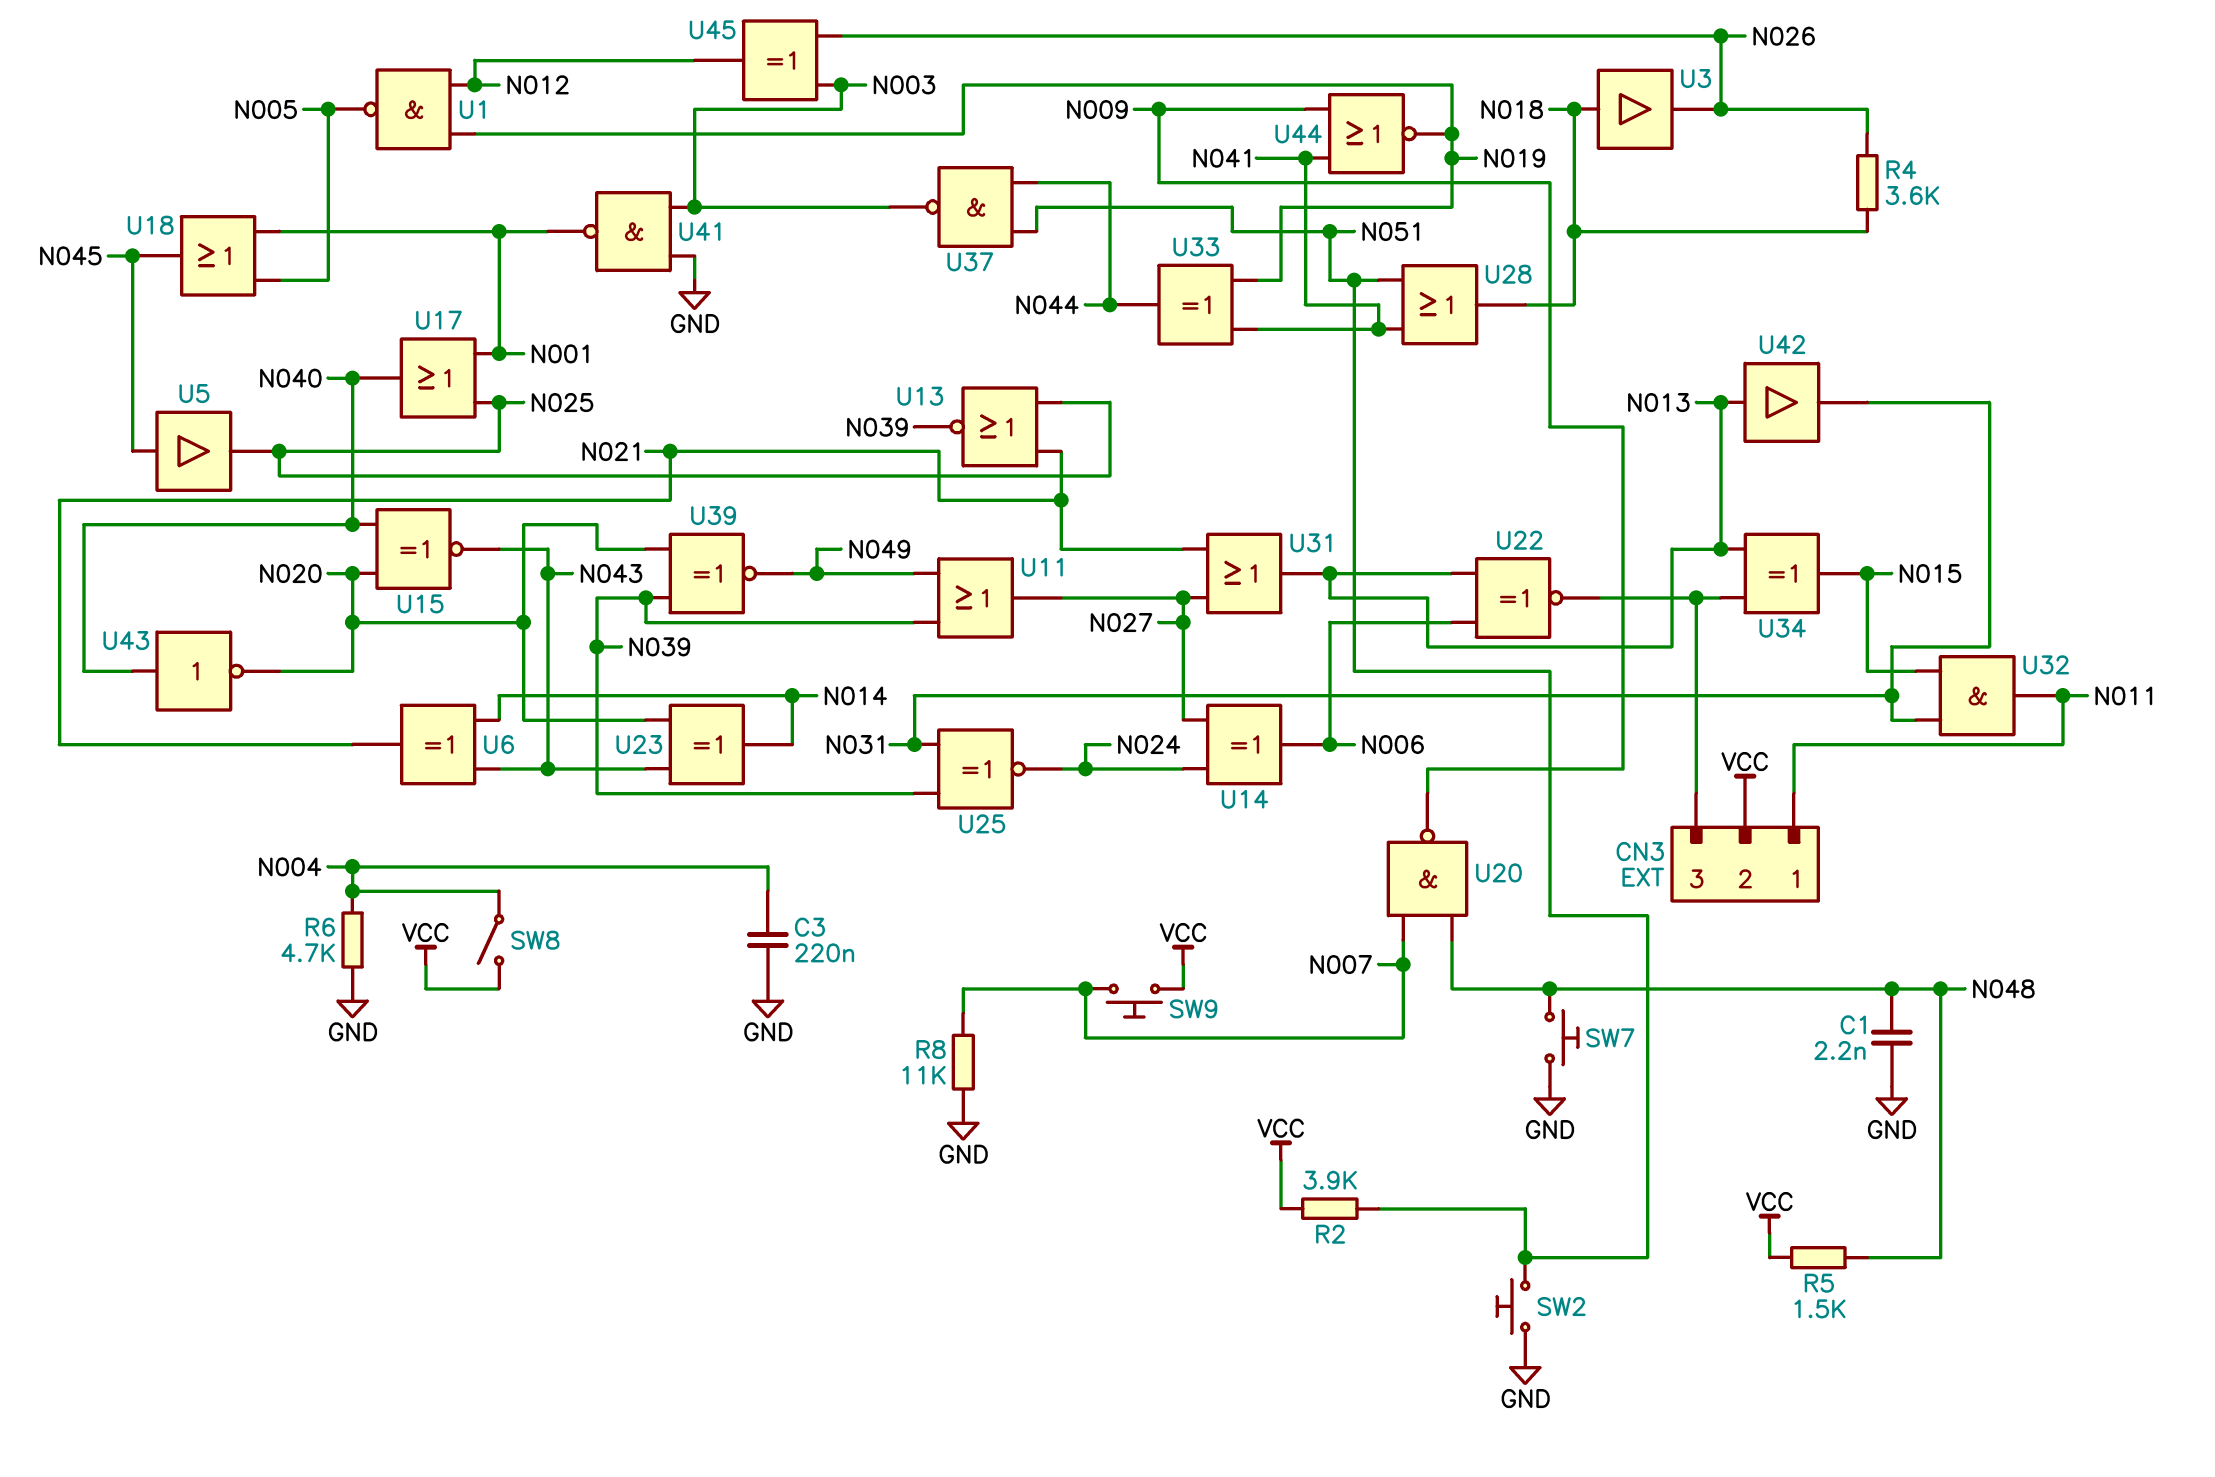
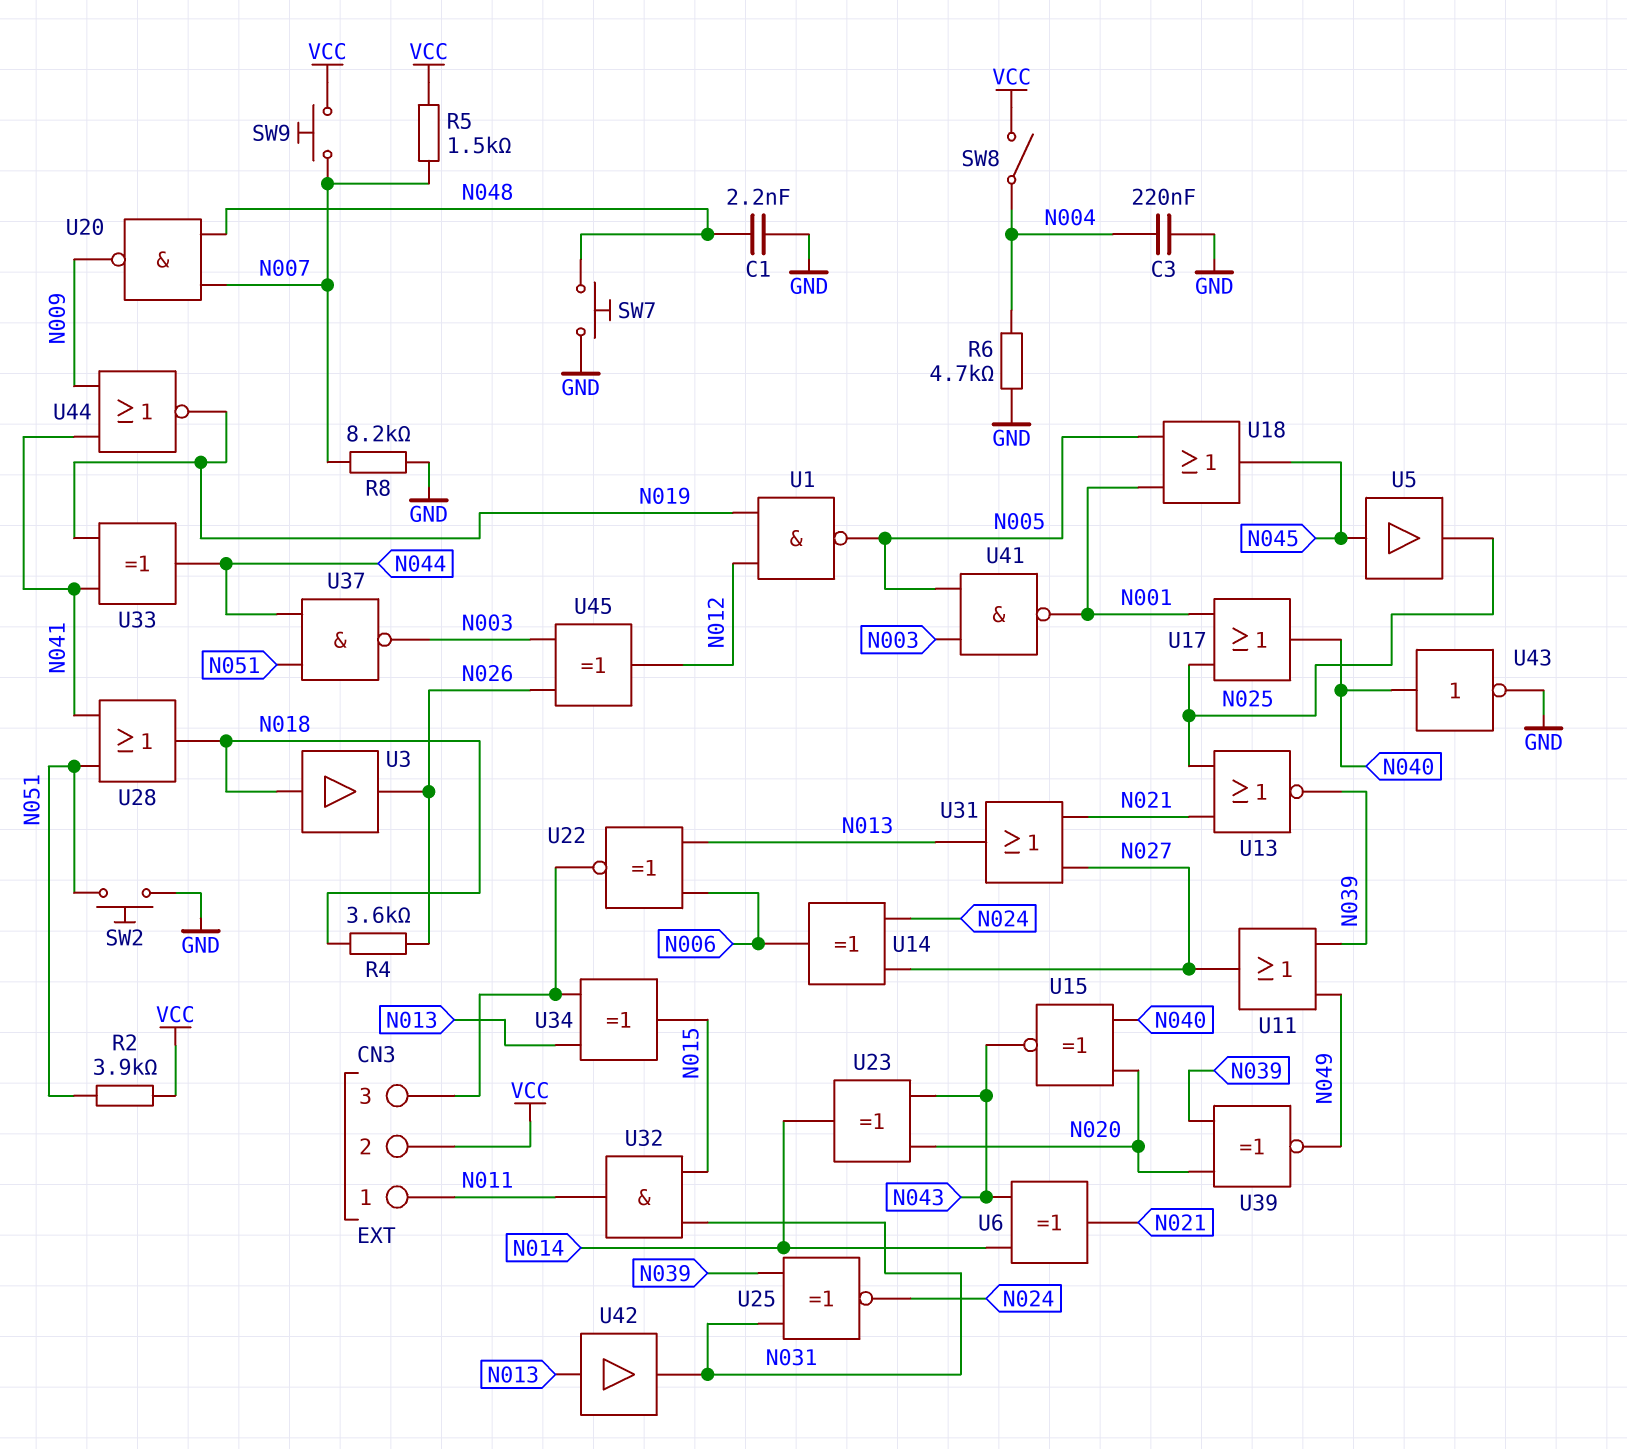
R5: 1.5k (N048, VCC) -> 1.5k (N007, VCC)
R8: 11k (GND, N007) -> 8.2k (GND, N007)
U41: NAND (in GND, in N003, out N001) -> NAND (in N003, in N005, out N001)
U43: NOT (in N040, out N020) -> NOT (in N040, out GND)

